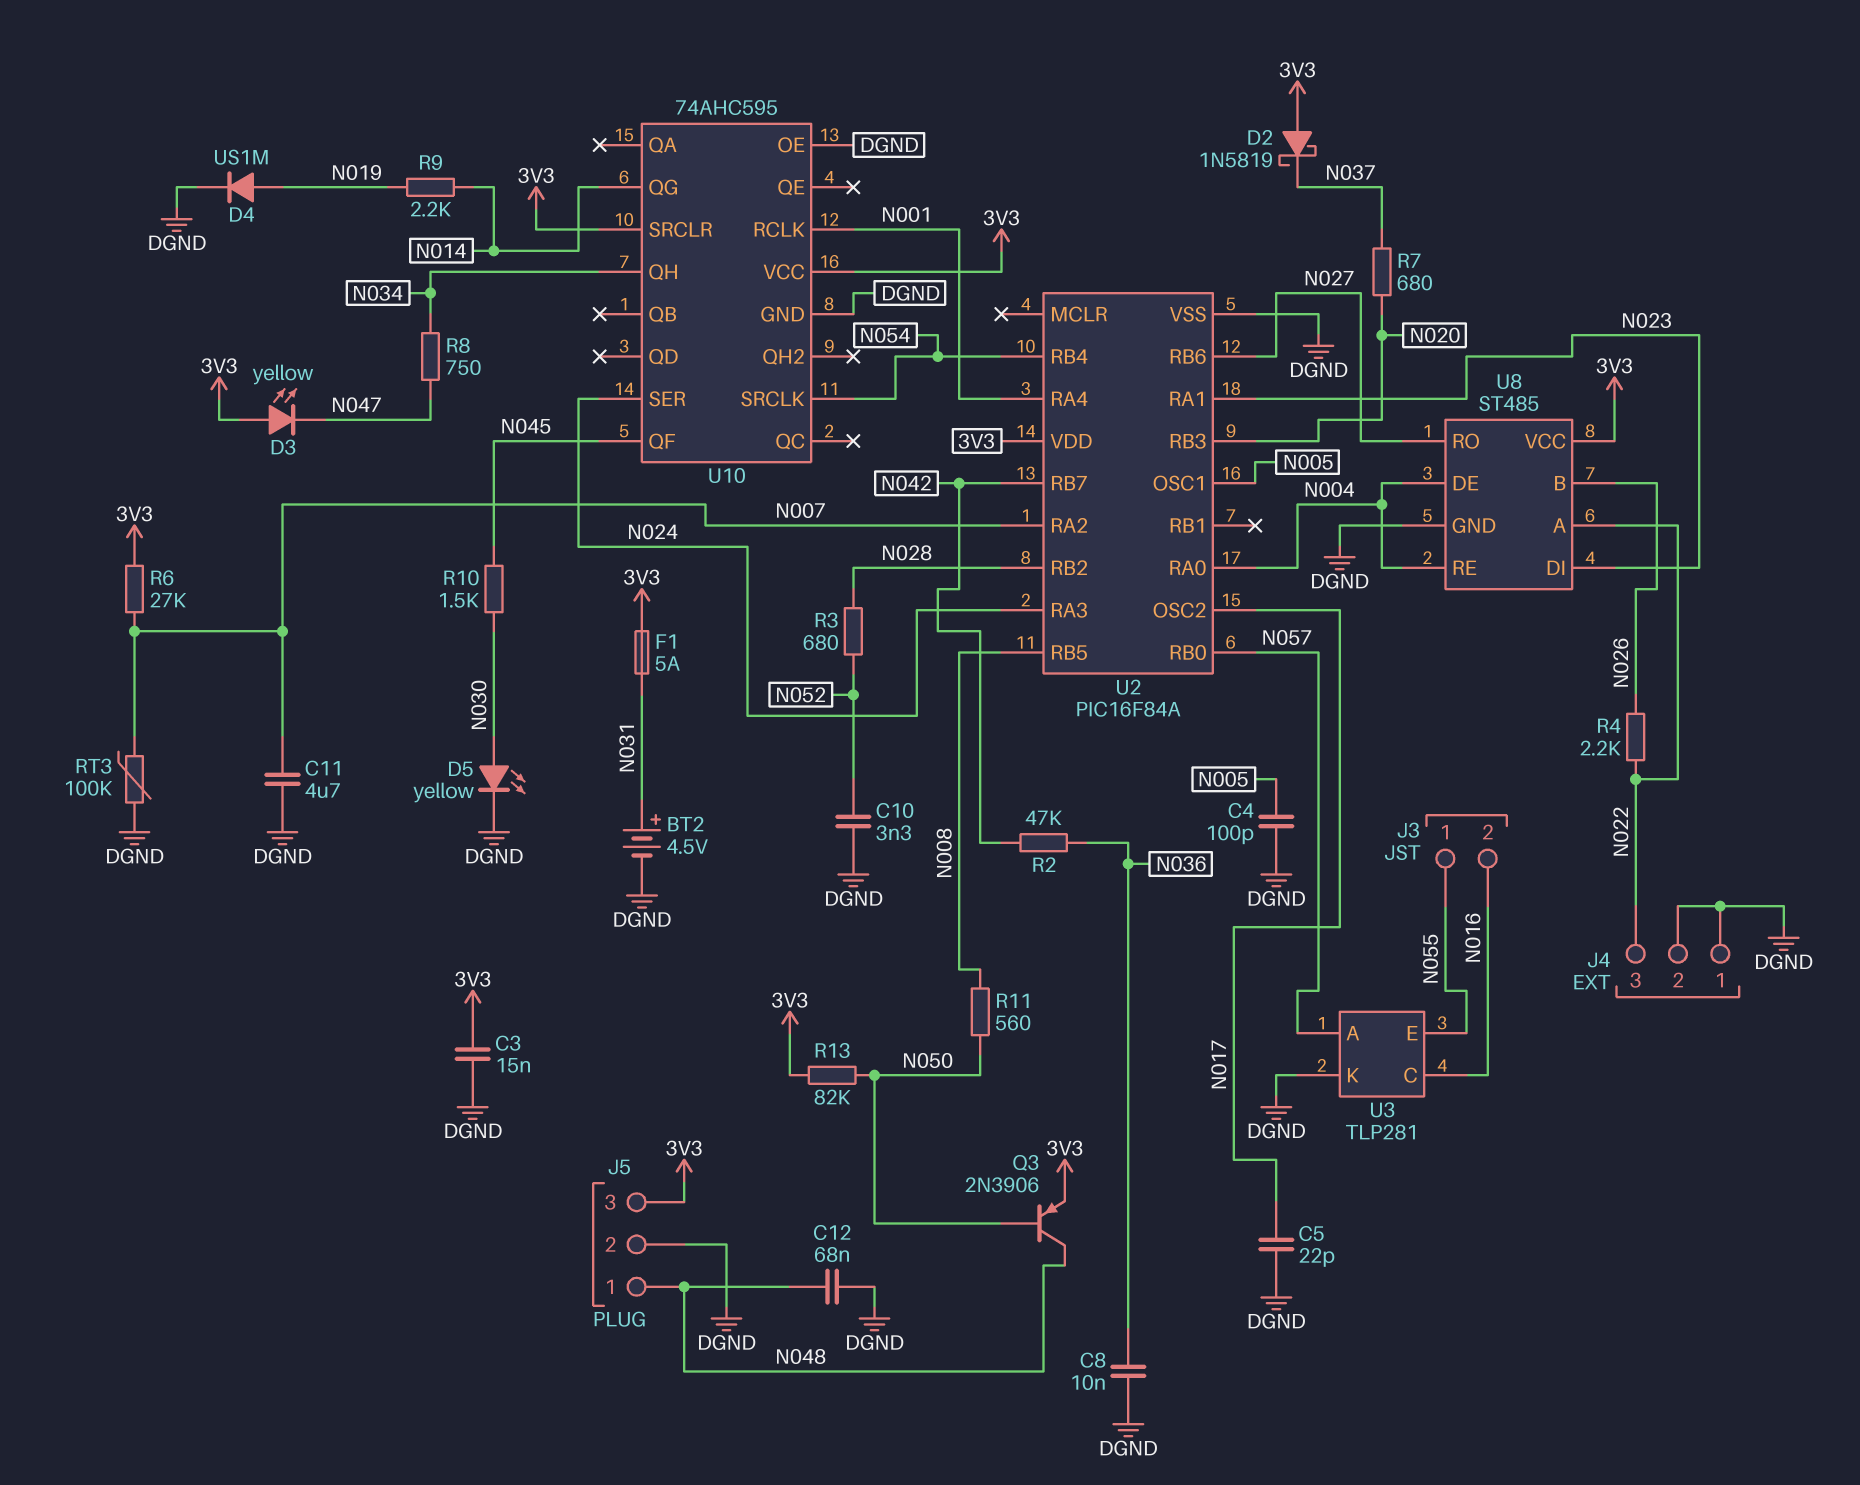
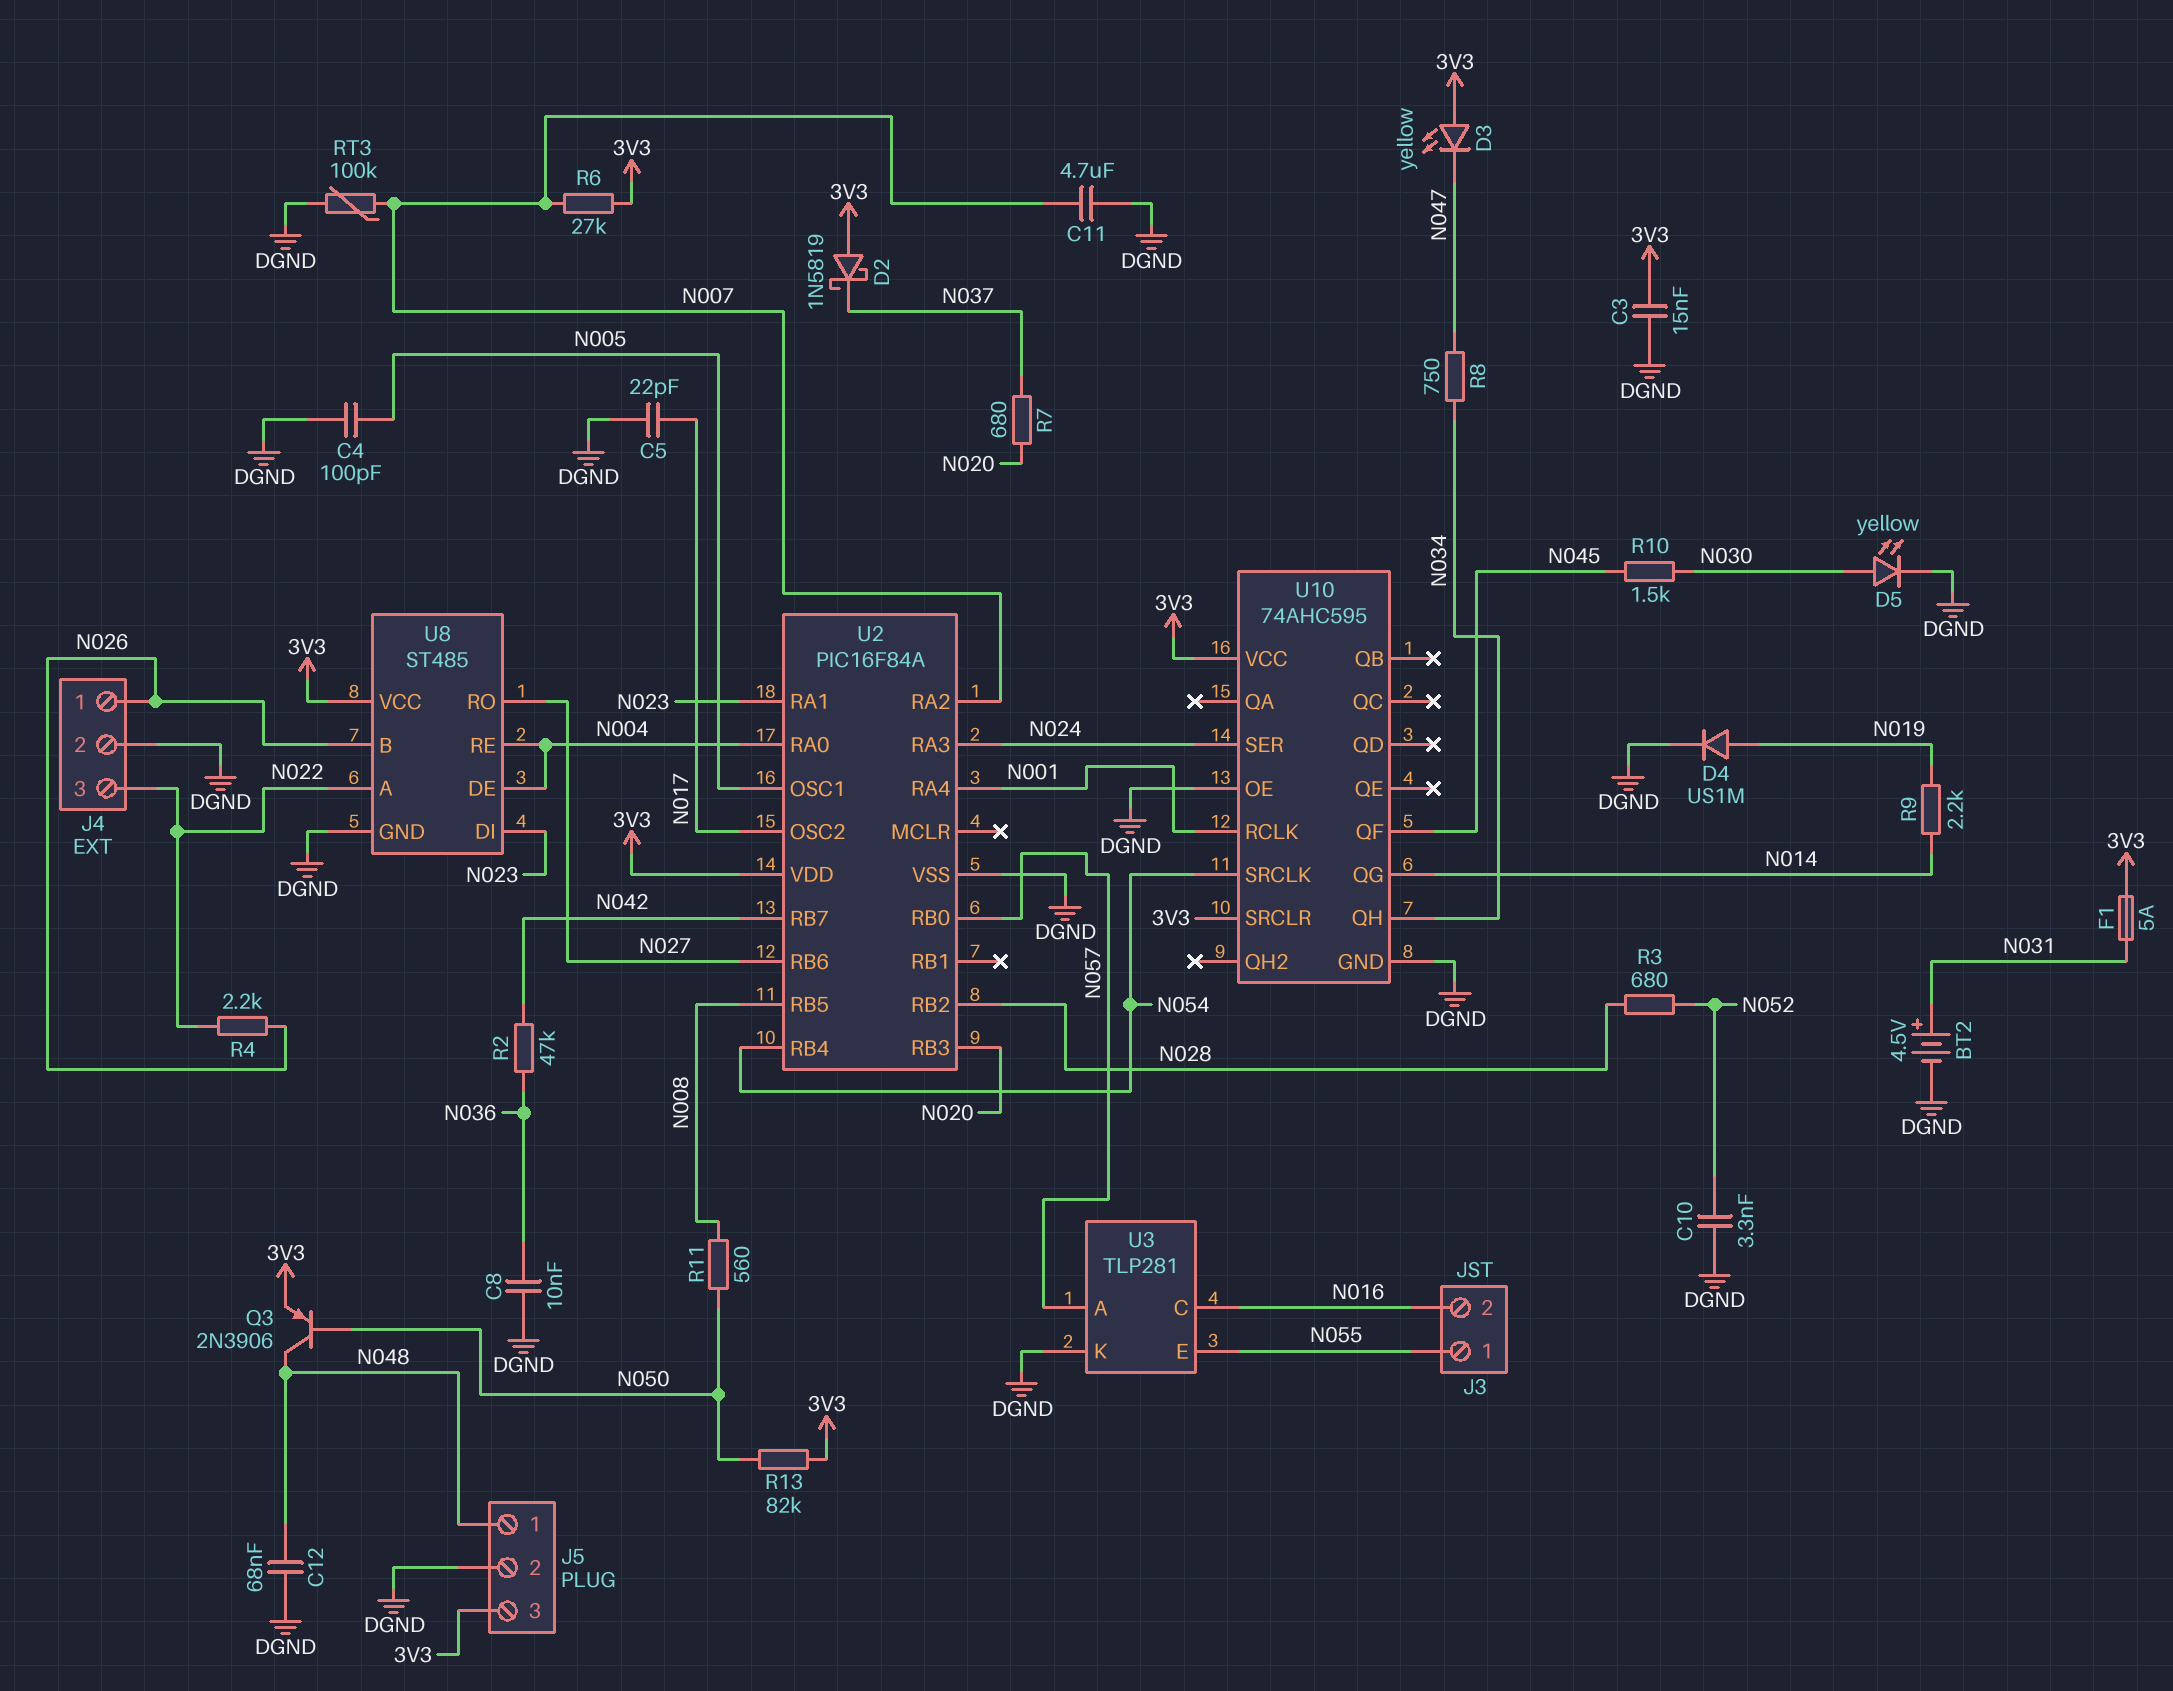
J4 pin 1: DGND -> N026

